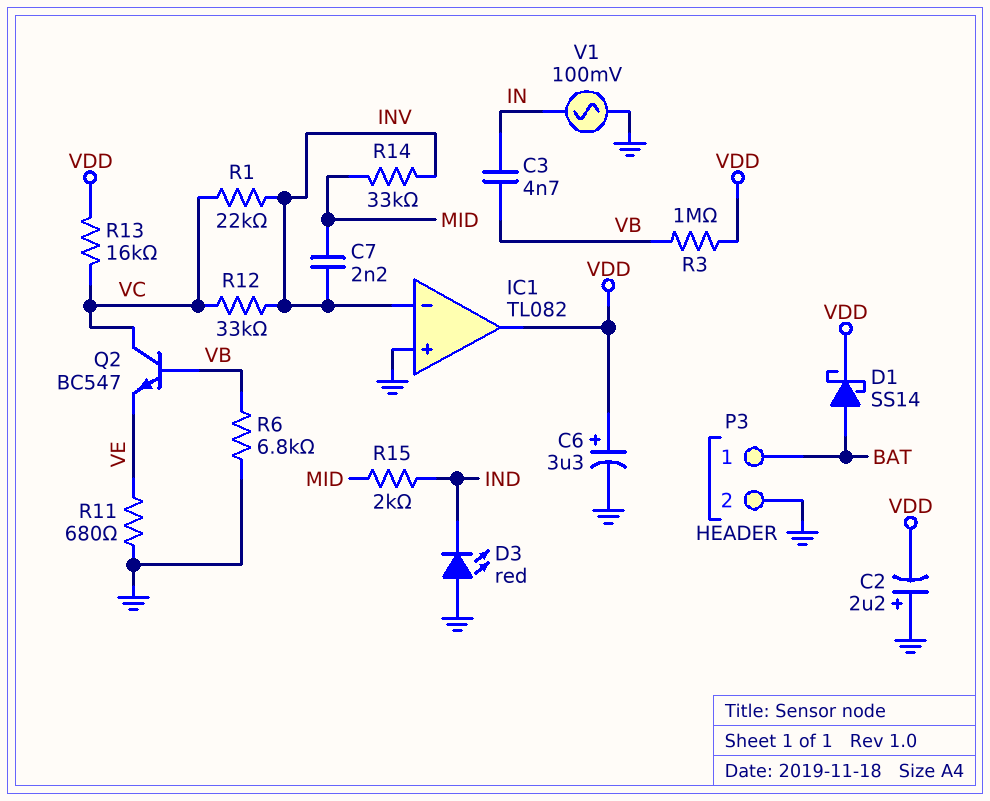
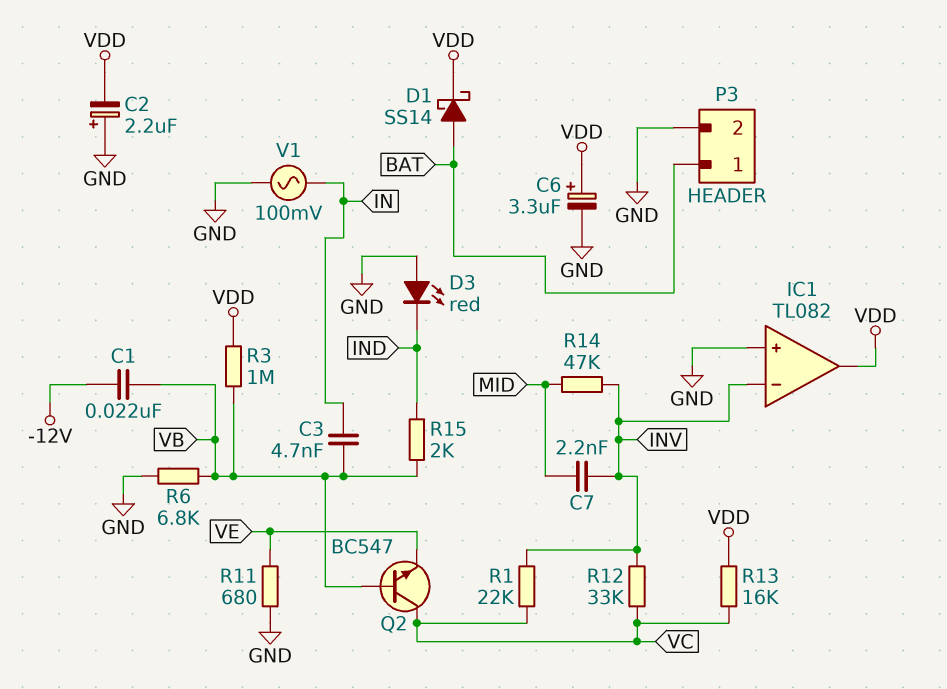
C1: none -> 22nF (-12V, VB)
R14: 33k (INV, MID) -> 47k (INV, MID)
R15: 2k (IND, MID) -> 2k (IND, VB)

